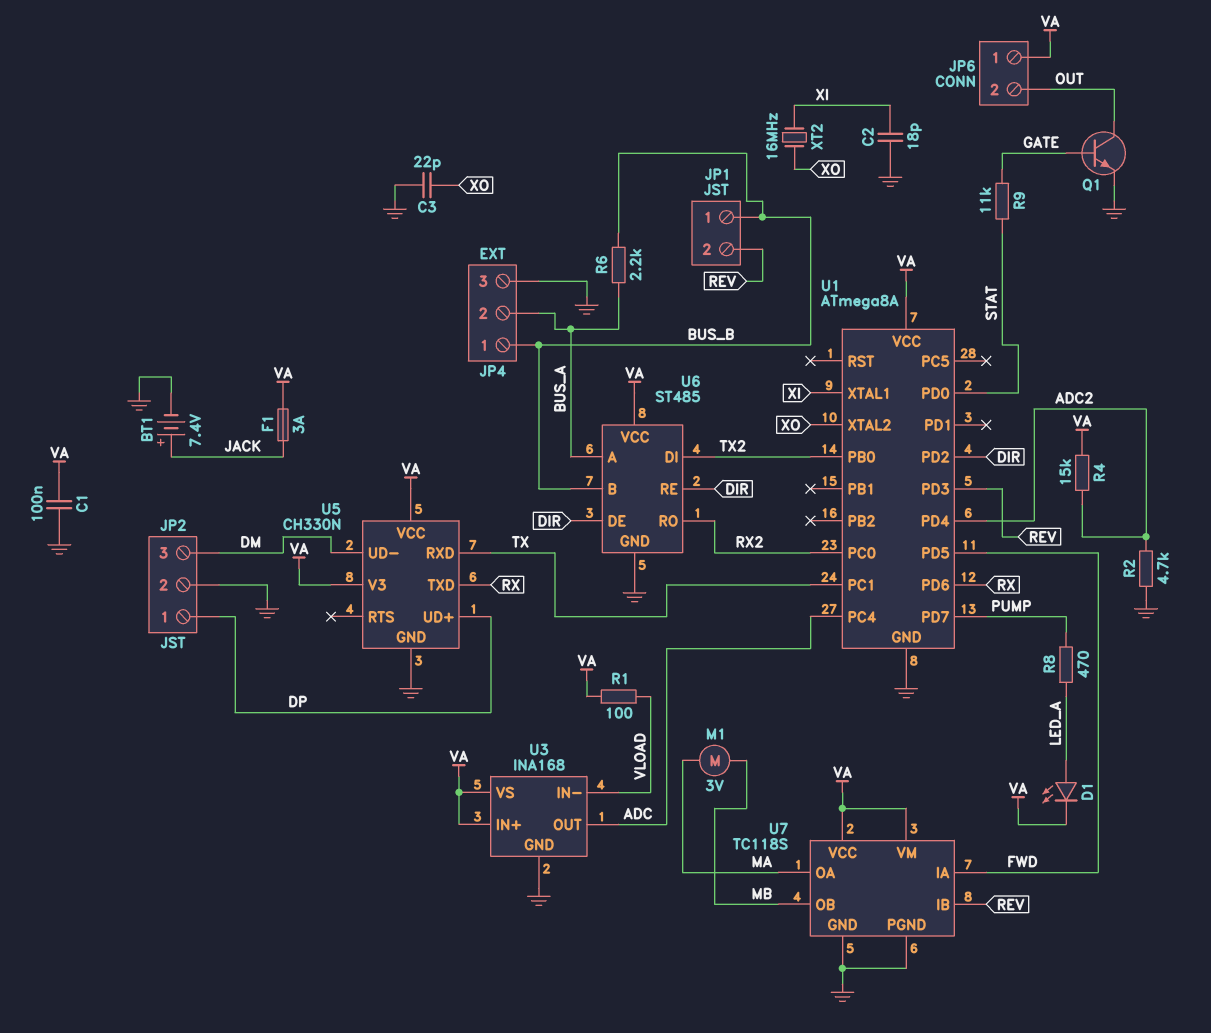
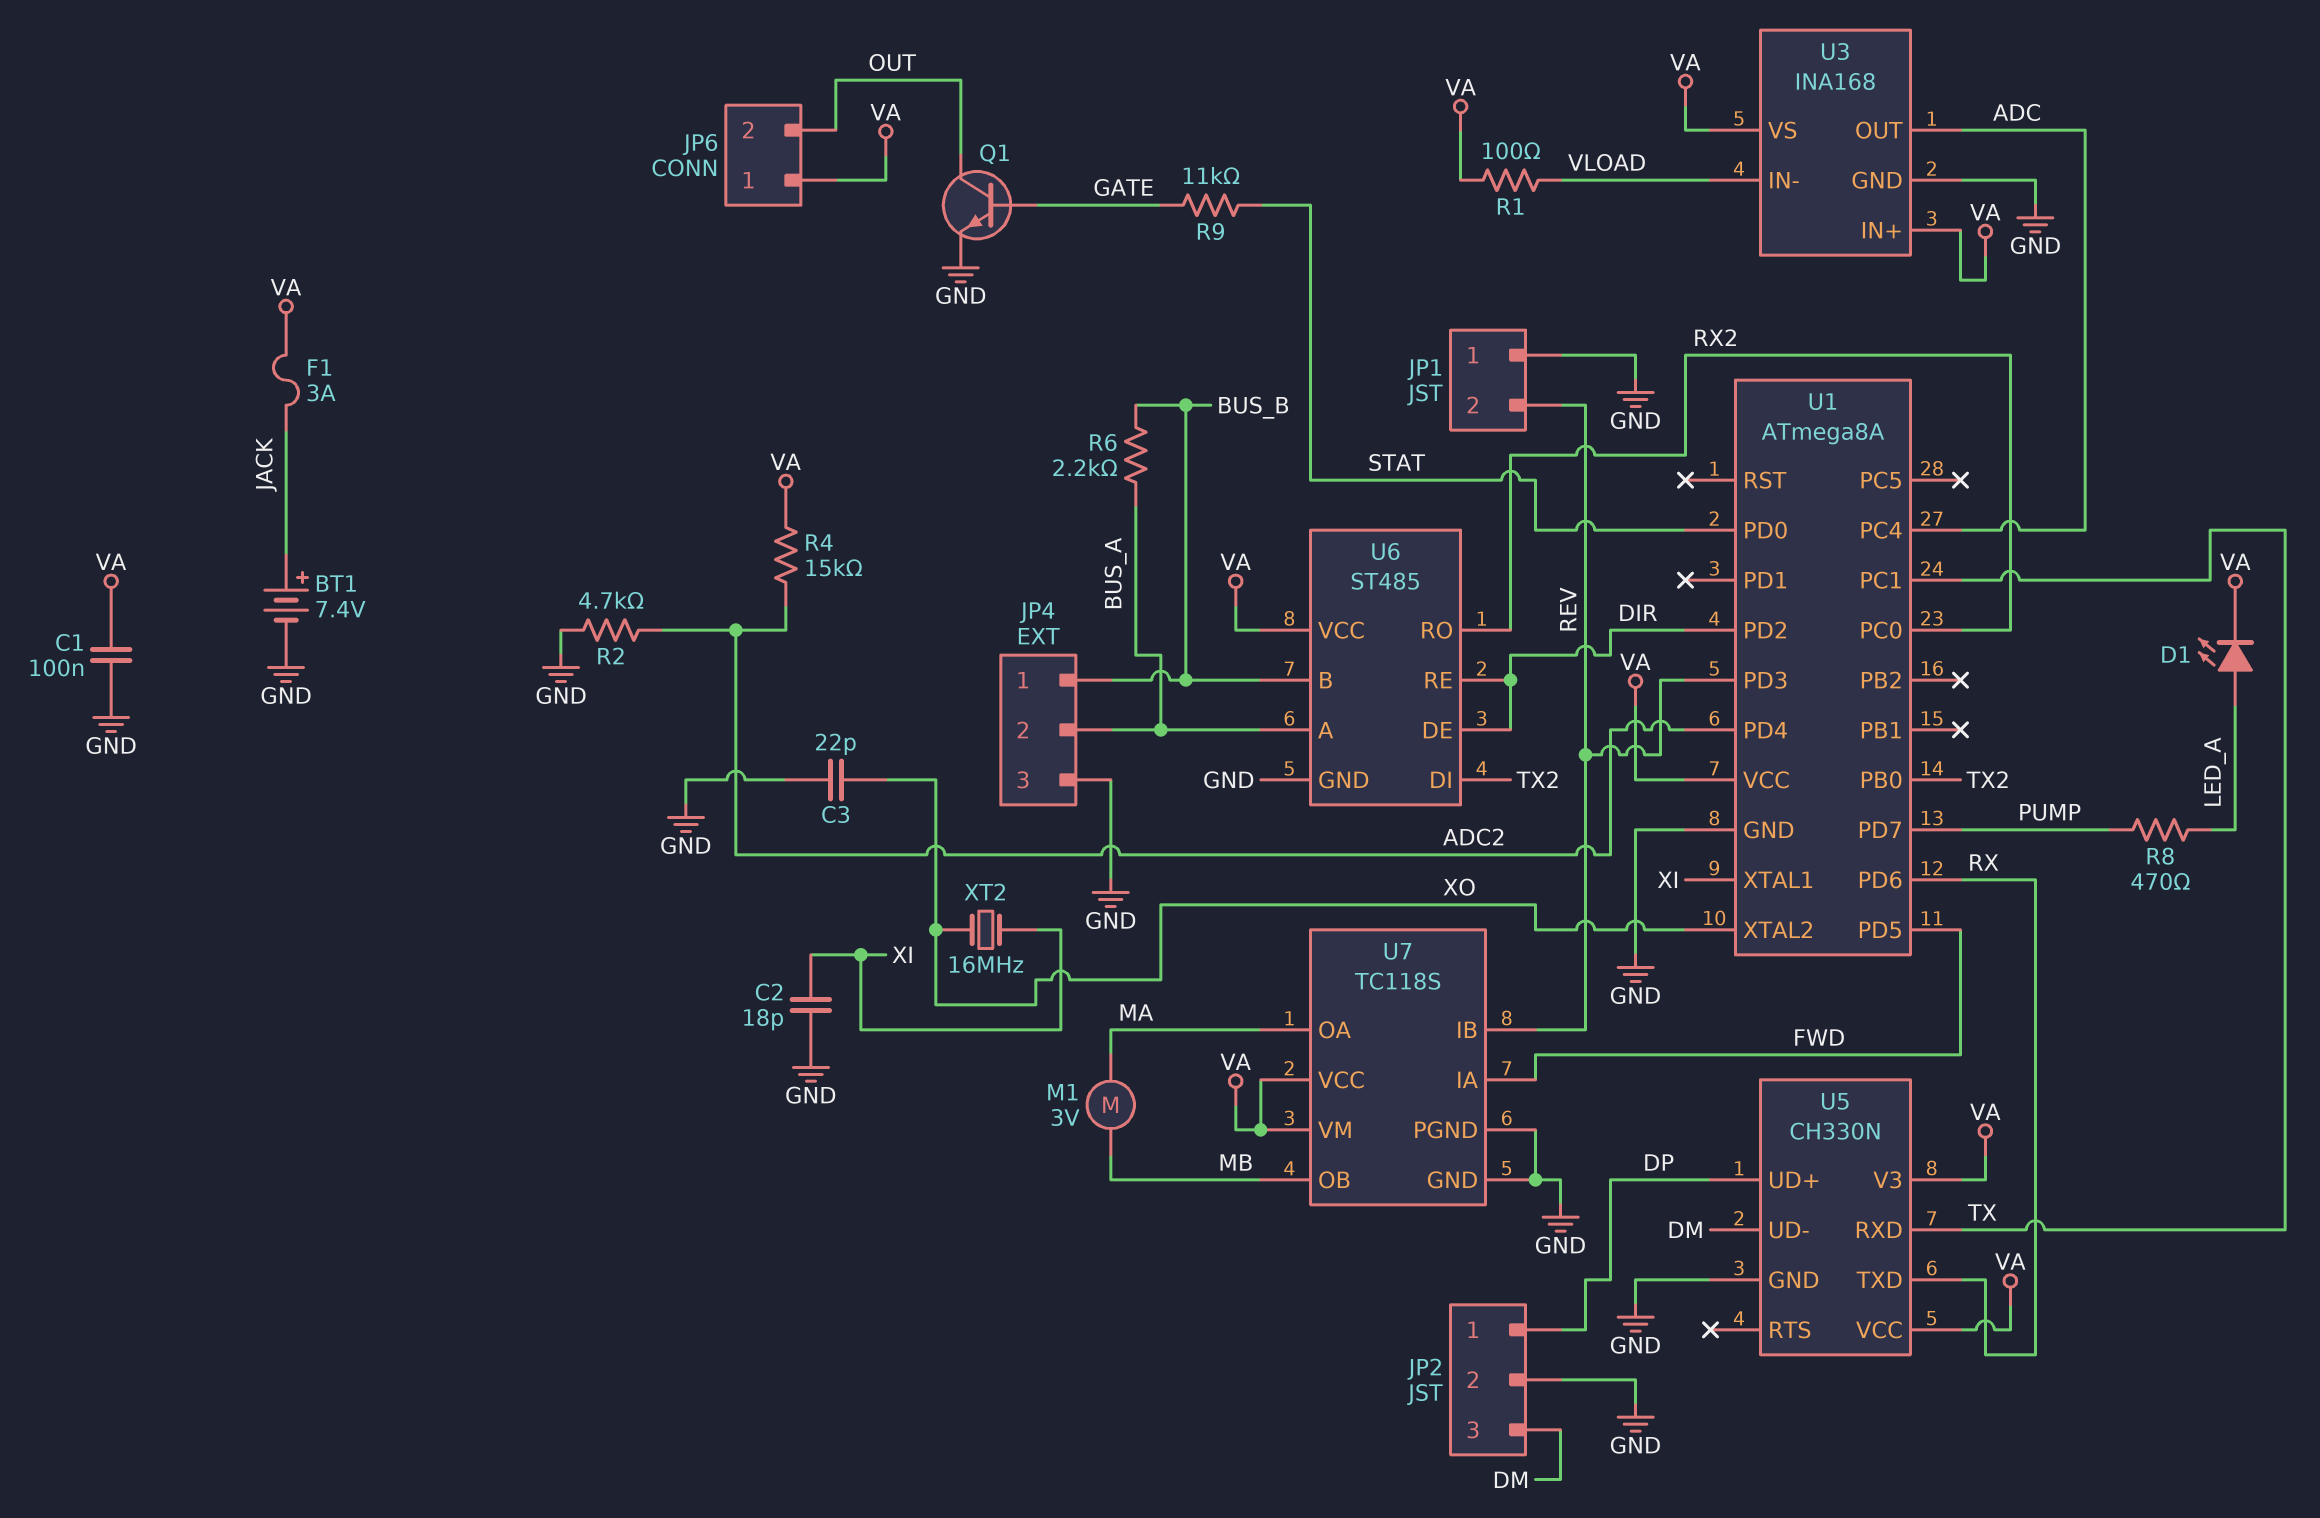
JP1 pin 1: BUS_B -> GND

